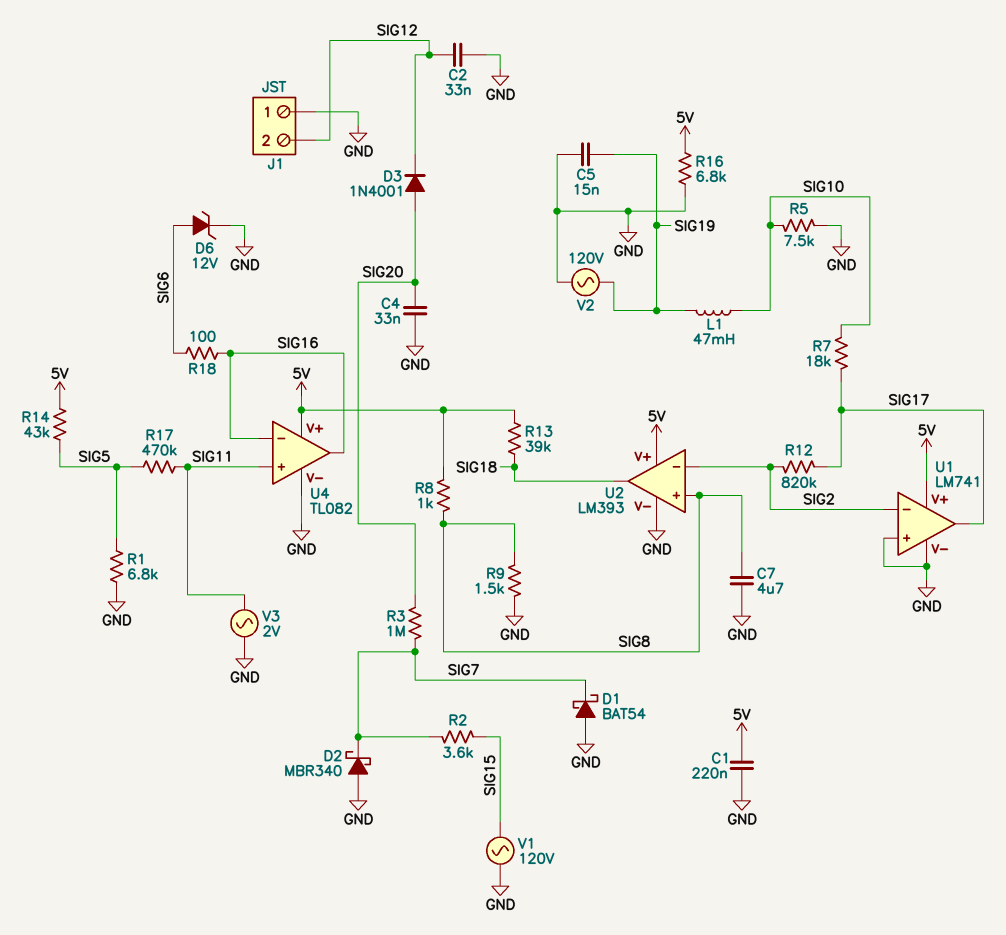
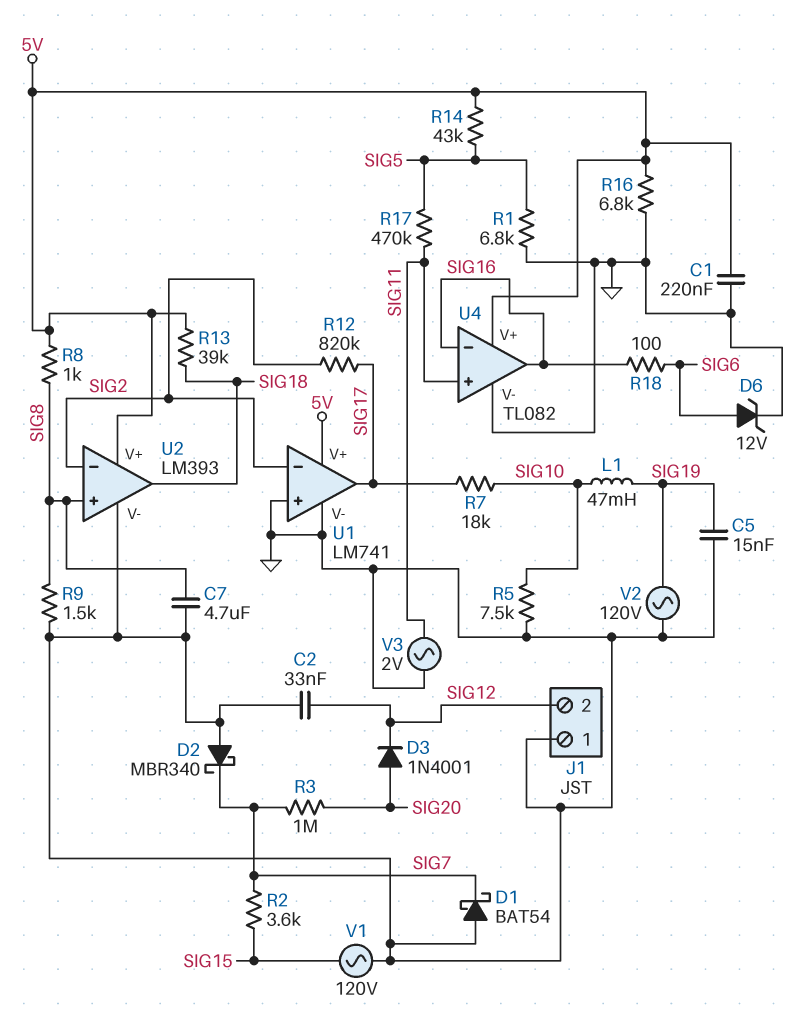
C4: 33nF (GND, SIG20) -> none

